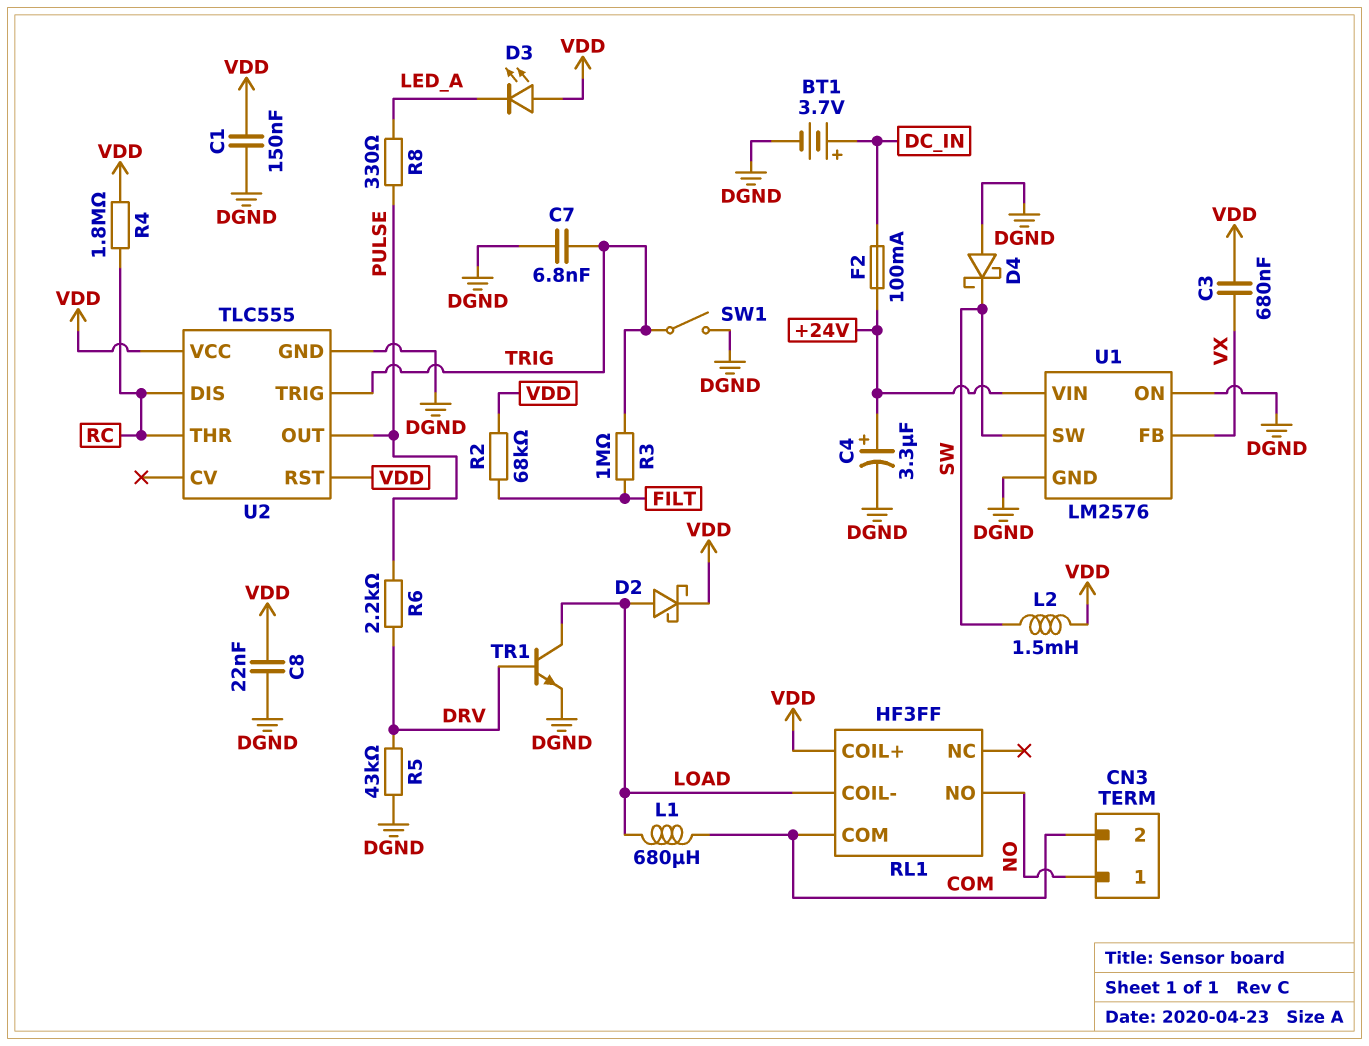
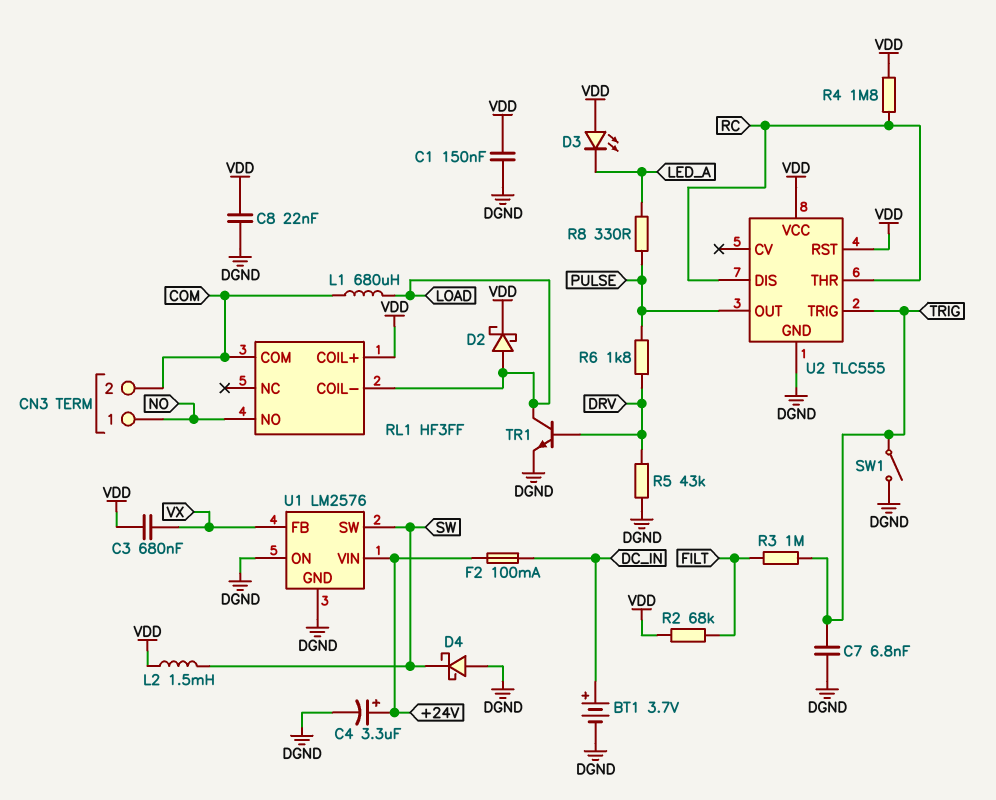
R6: 2.2k (DRV, PULSE) -> 1.8k (DRV, PULSE)

